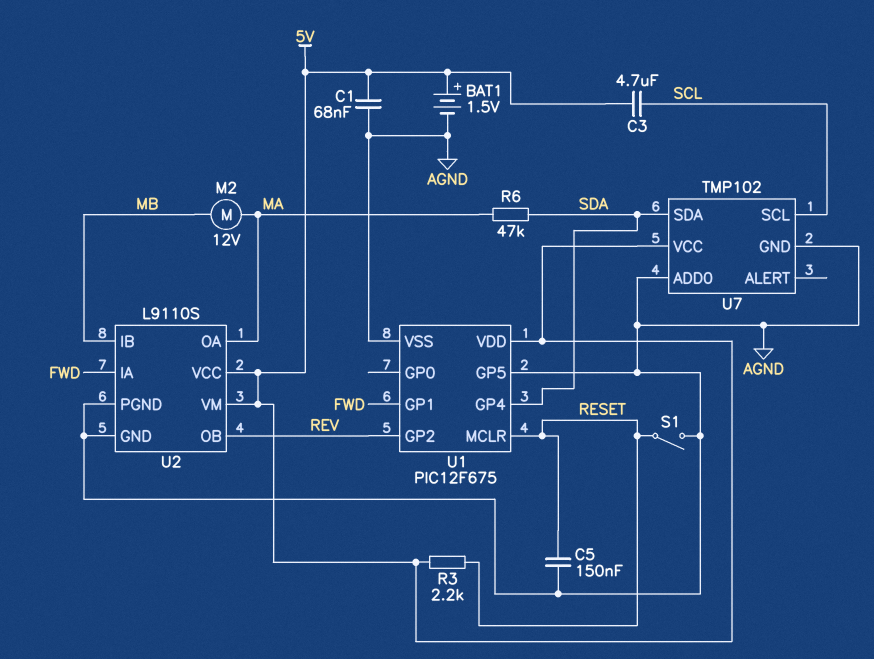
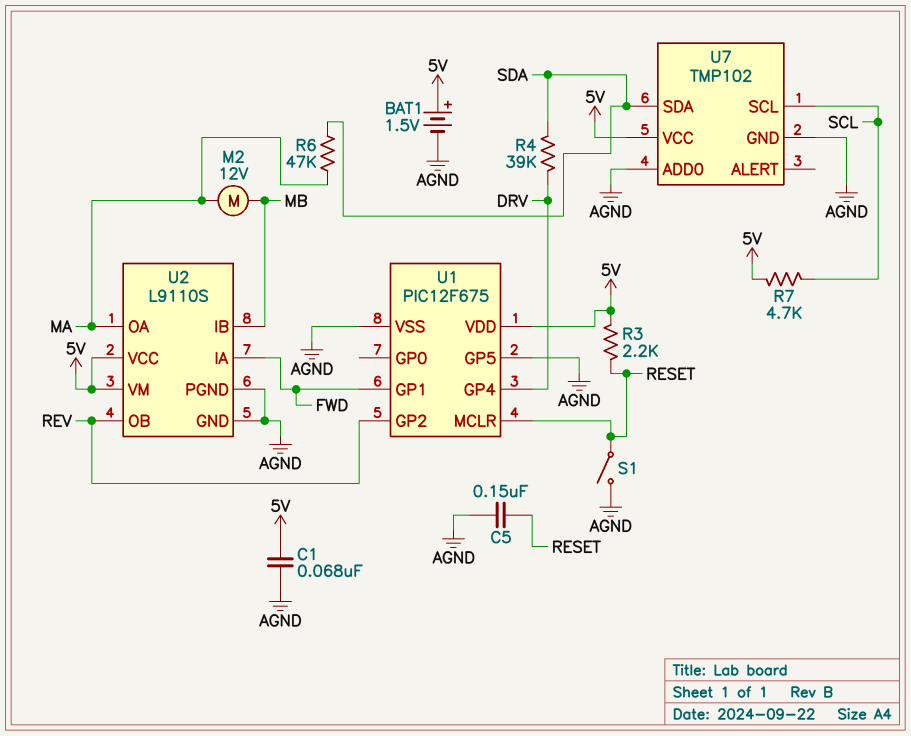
C3: 4.7uF (5V, SCL) -> none
R4: none -> 39k (DRV, SDA)
R7: none -> 4.7k (5V, SCL)
U1 pin GP4: SDA -> DRV

